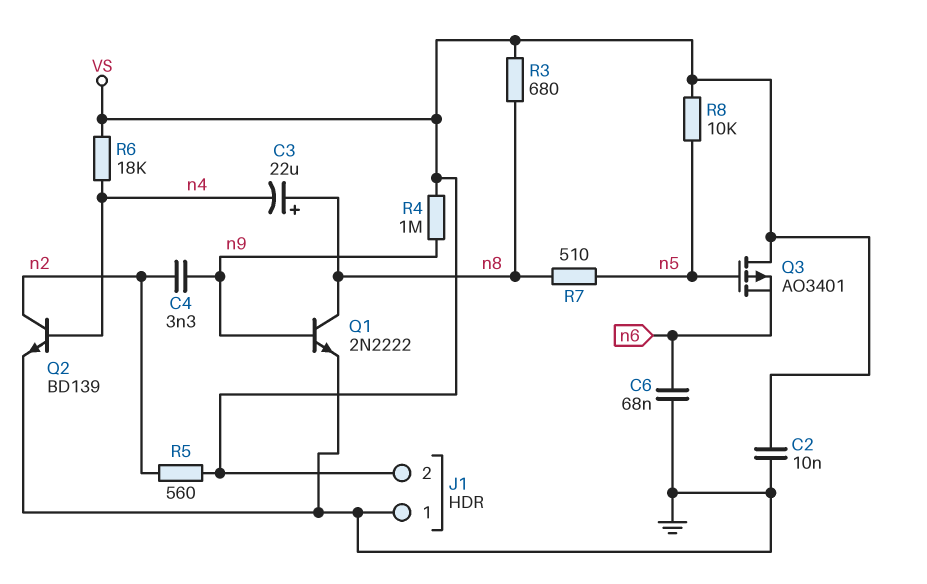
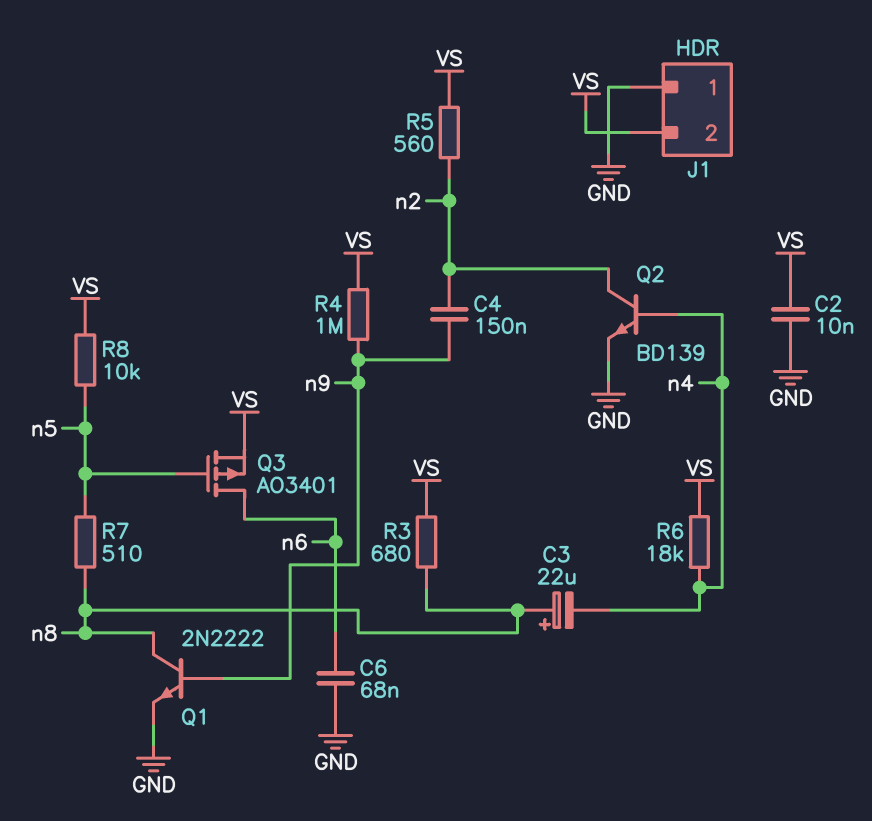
C4: 3.3nF (n2, n9) -> 150nF (n2, n9)
Q3: PMOS AO3401 (G n5, D VS, S n6) -> PMOS AO3401 (G n5, D n6, S VS)

